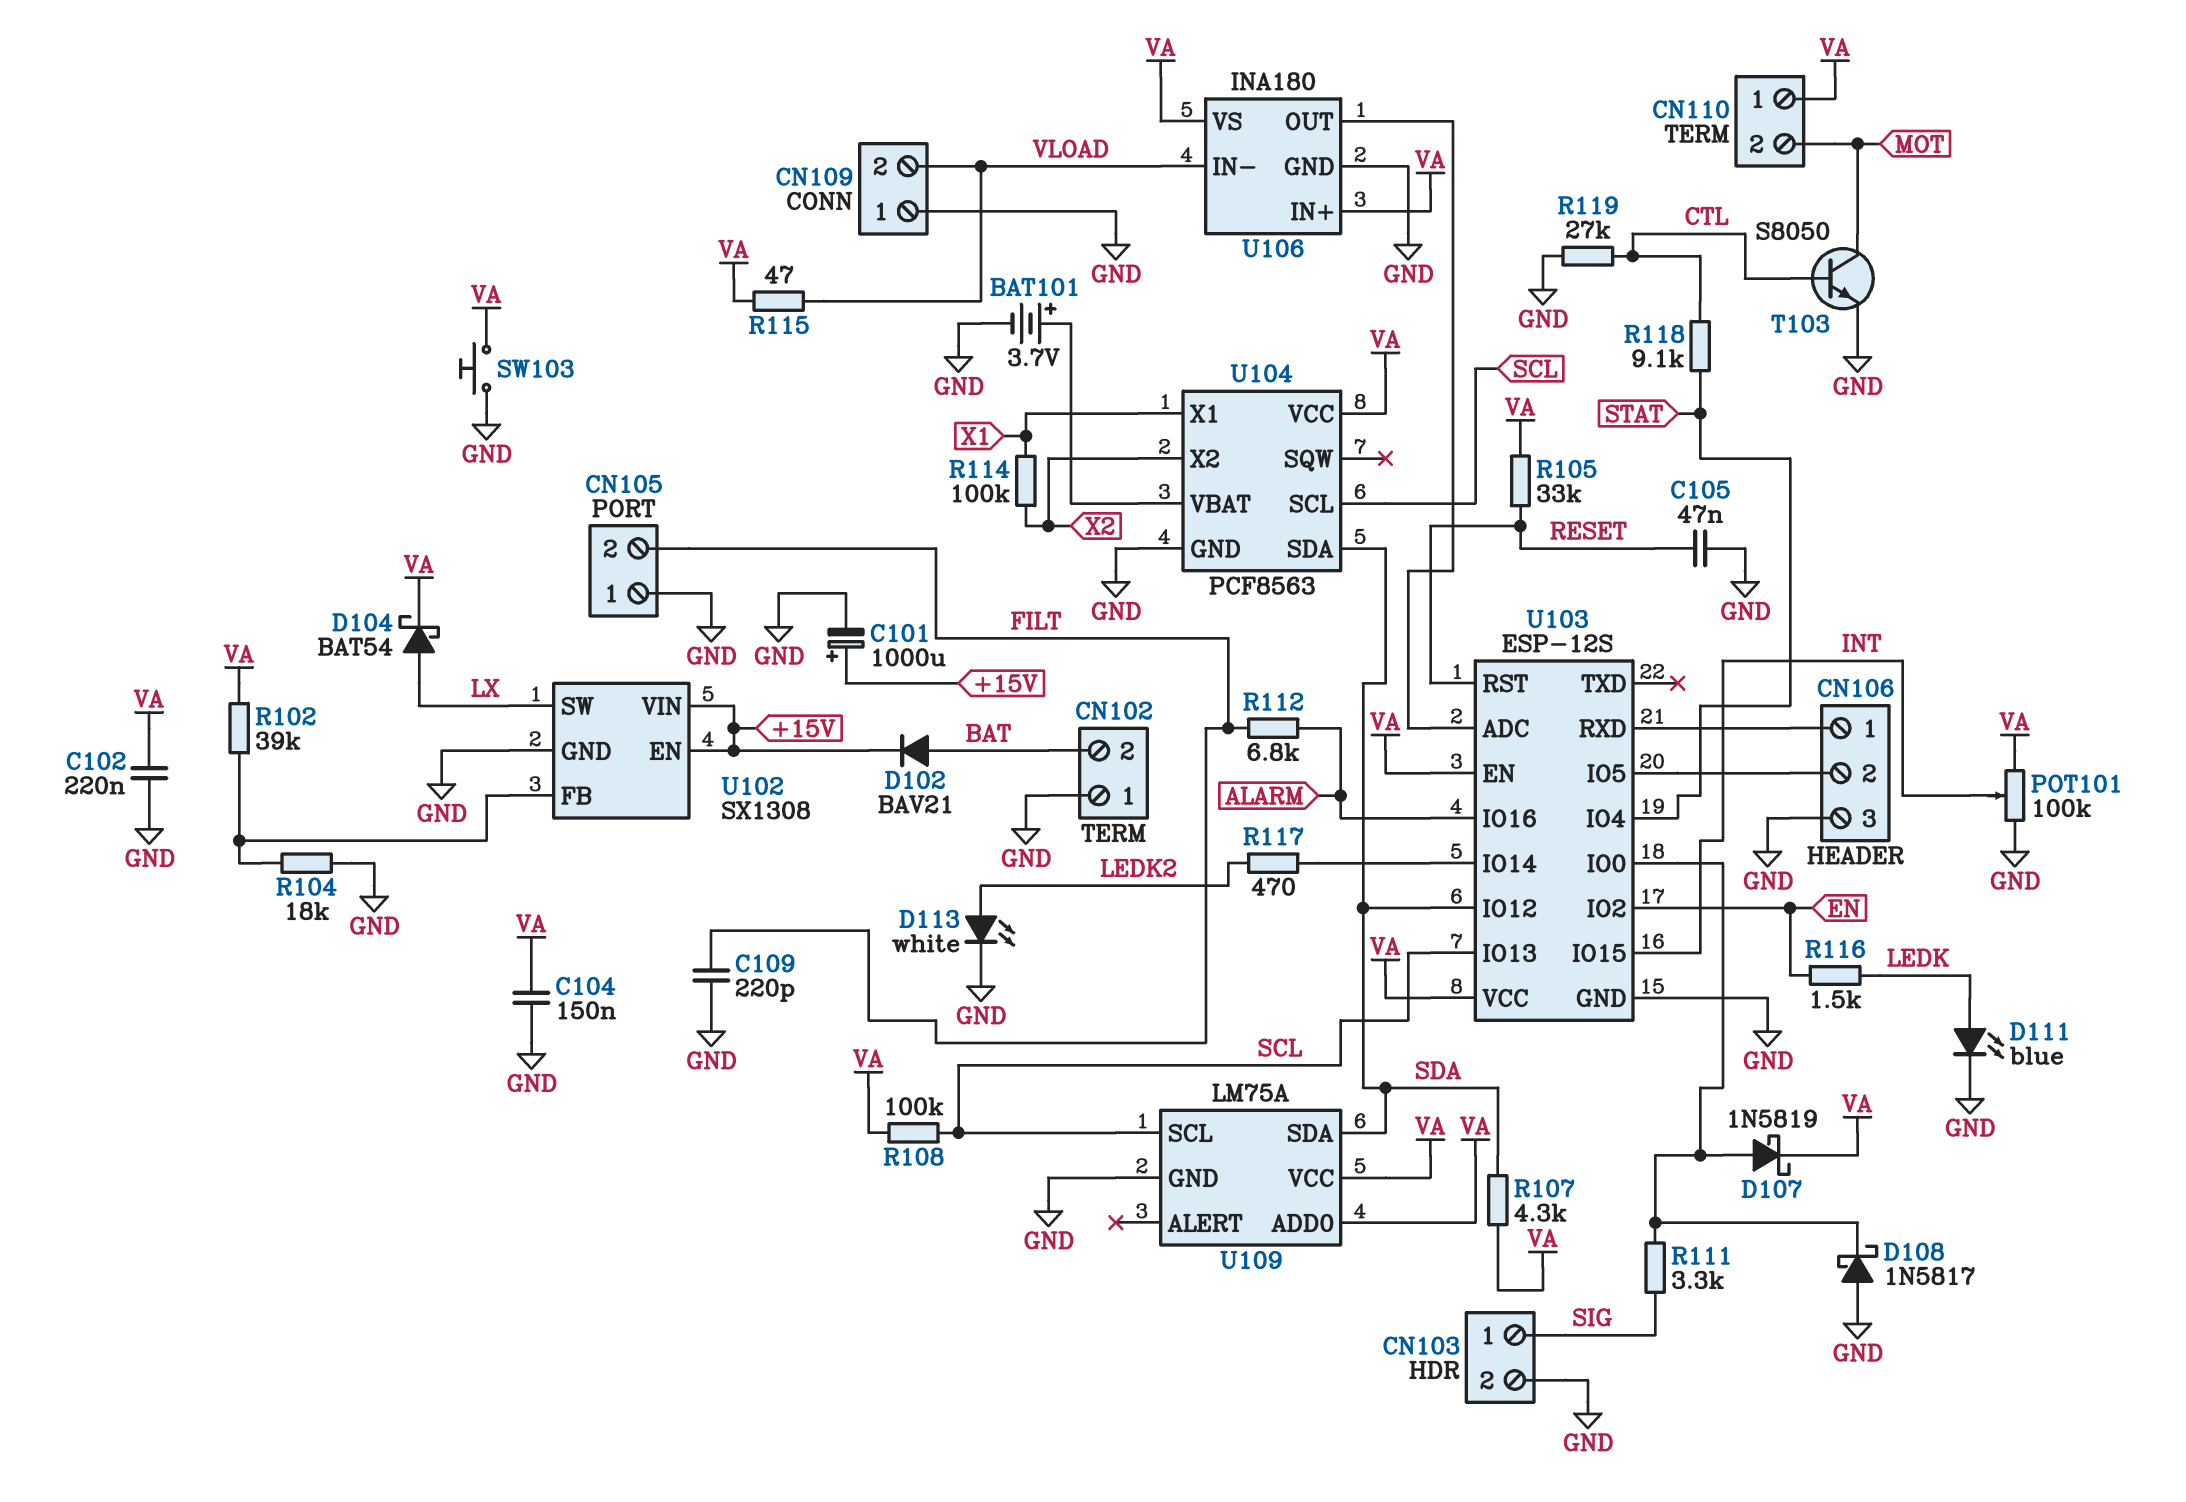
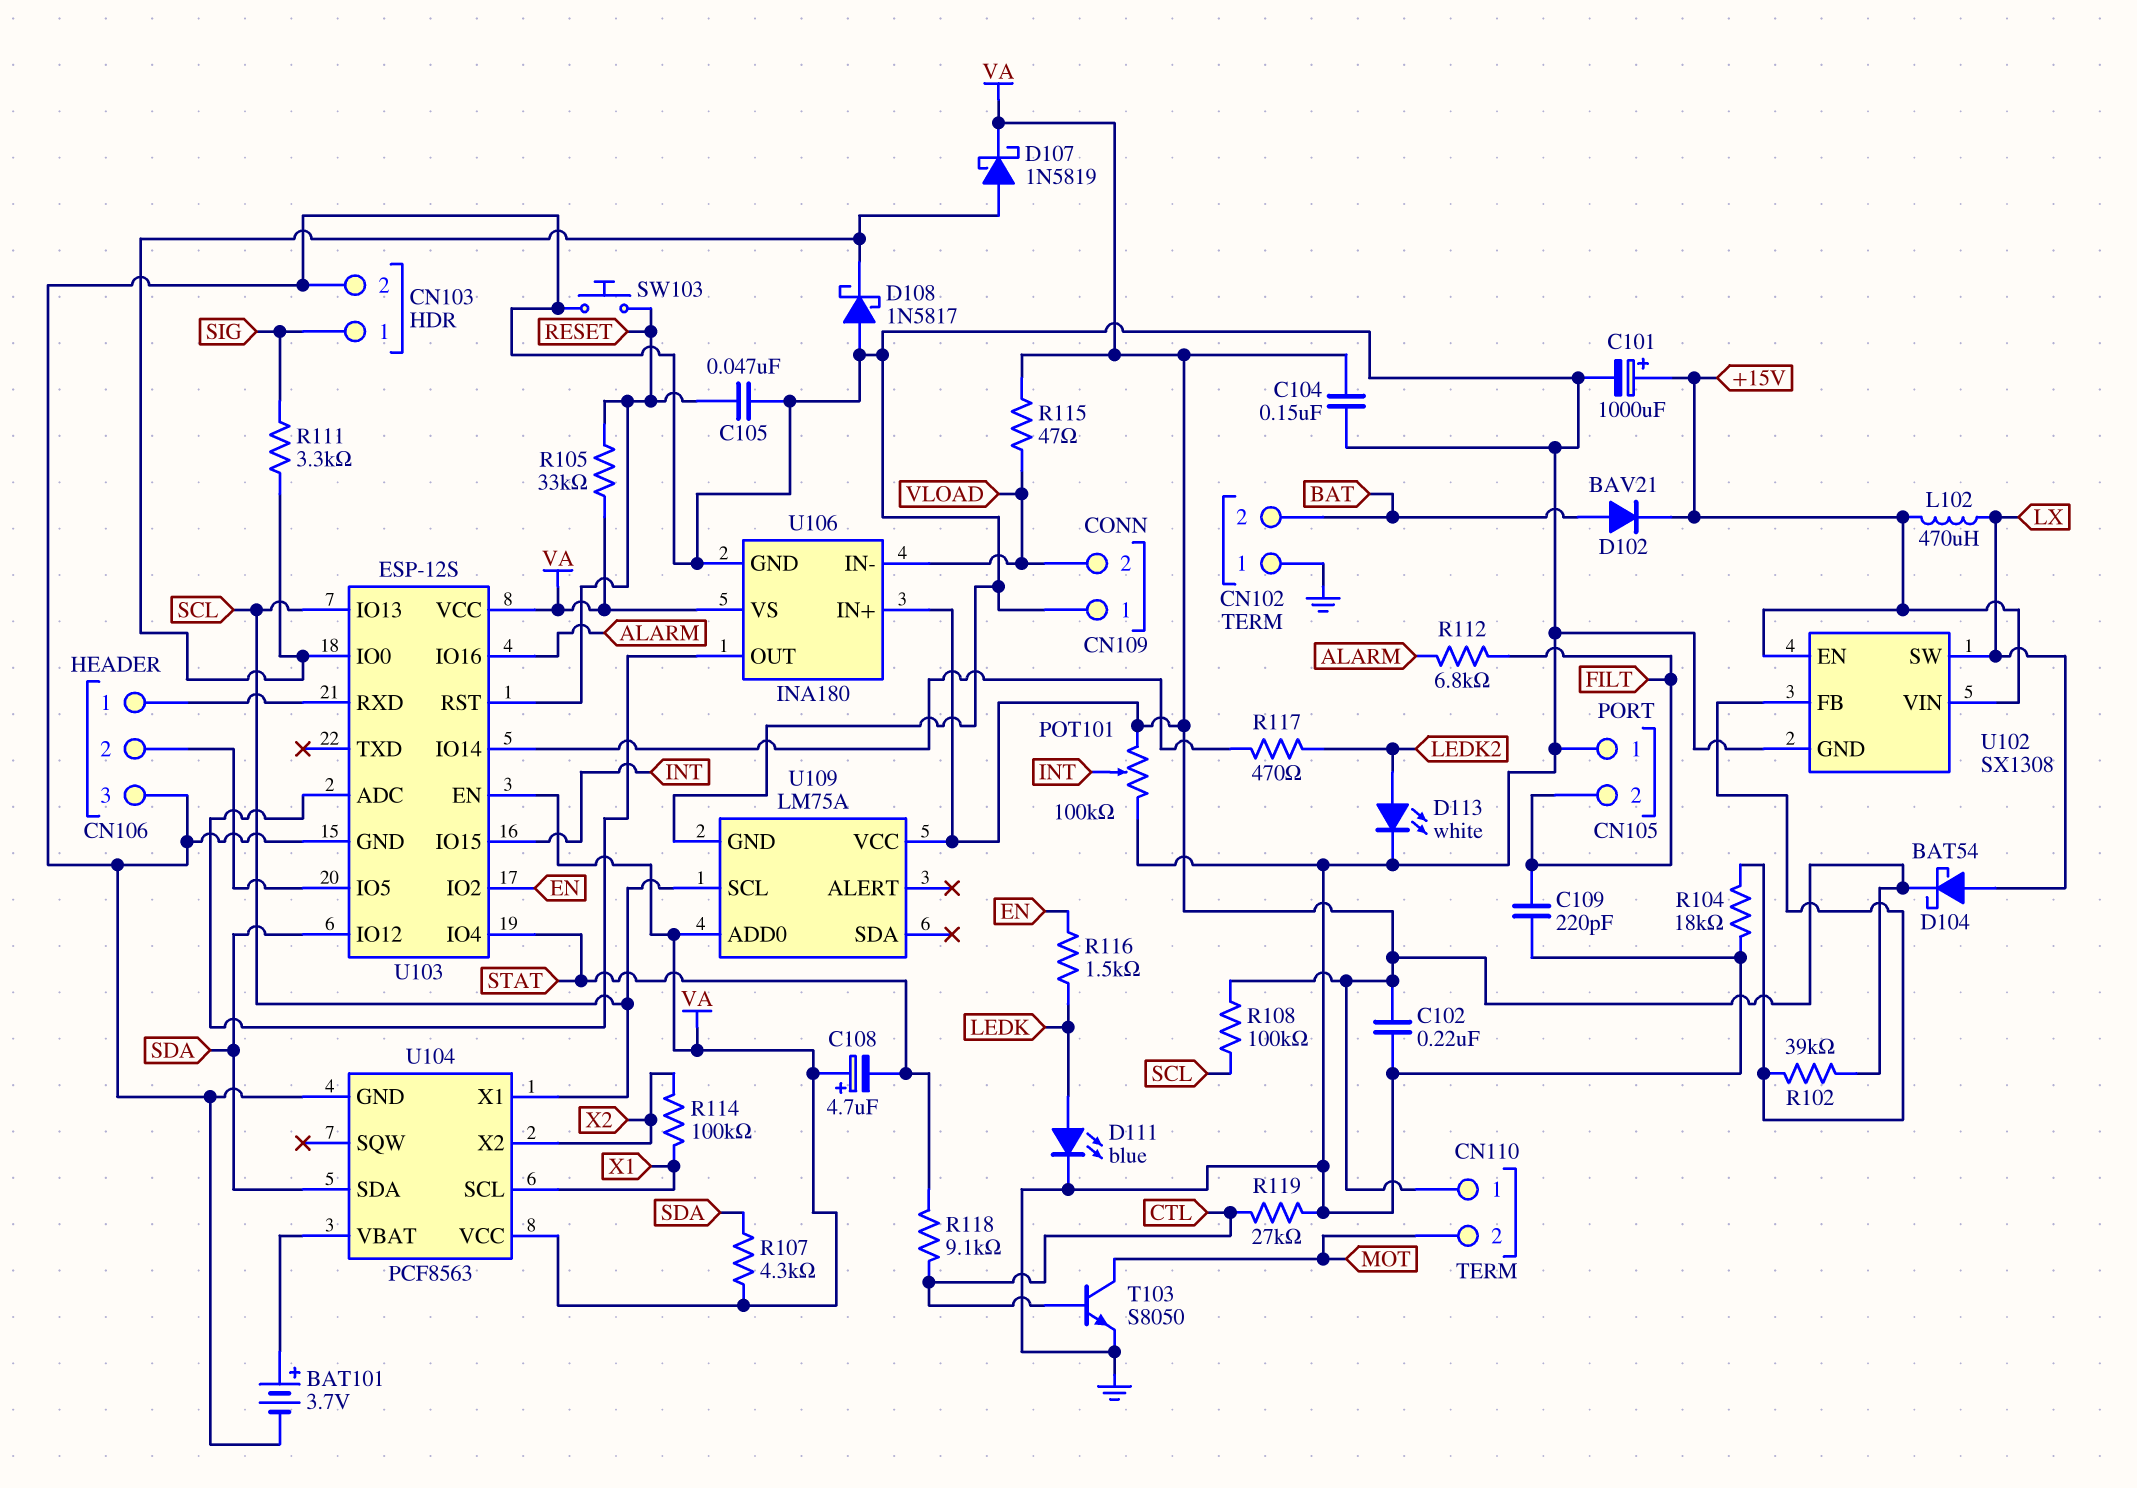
C108: none -> 4.7uF (plus VA, minus STAT)
L102: none -> 470uH (+15V, LX)
SW103: button (GND, VA) -> button (GND, RESET)
U104 pin SCL: SCL -> X1
U104 pin X1: X1 -> SCL
U109 pin SDA: SDA -> none

